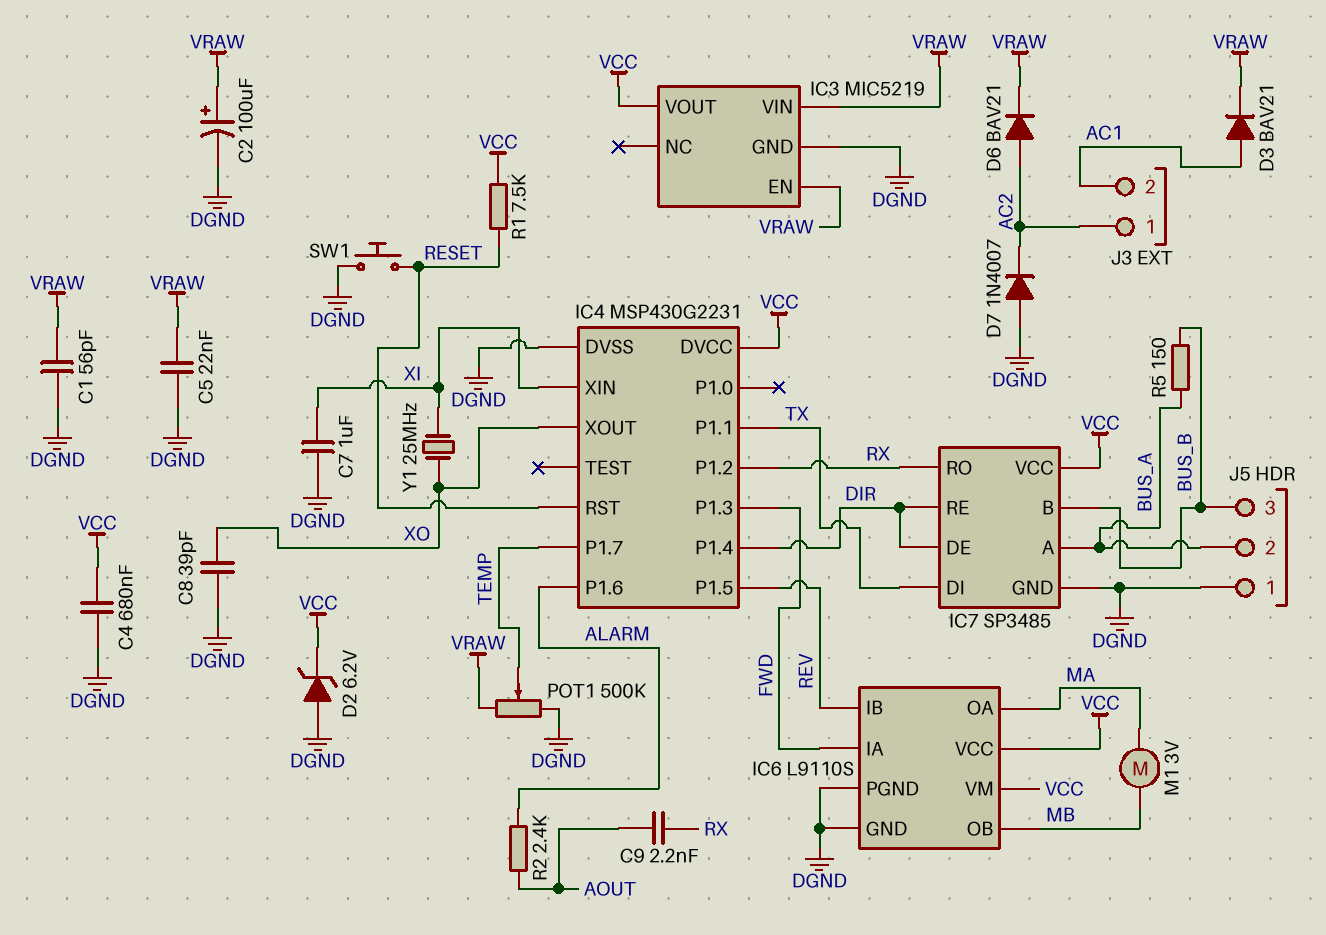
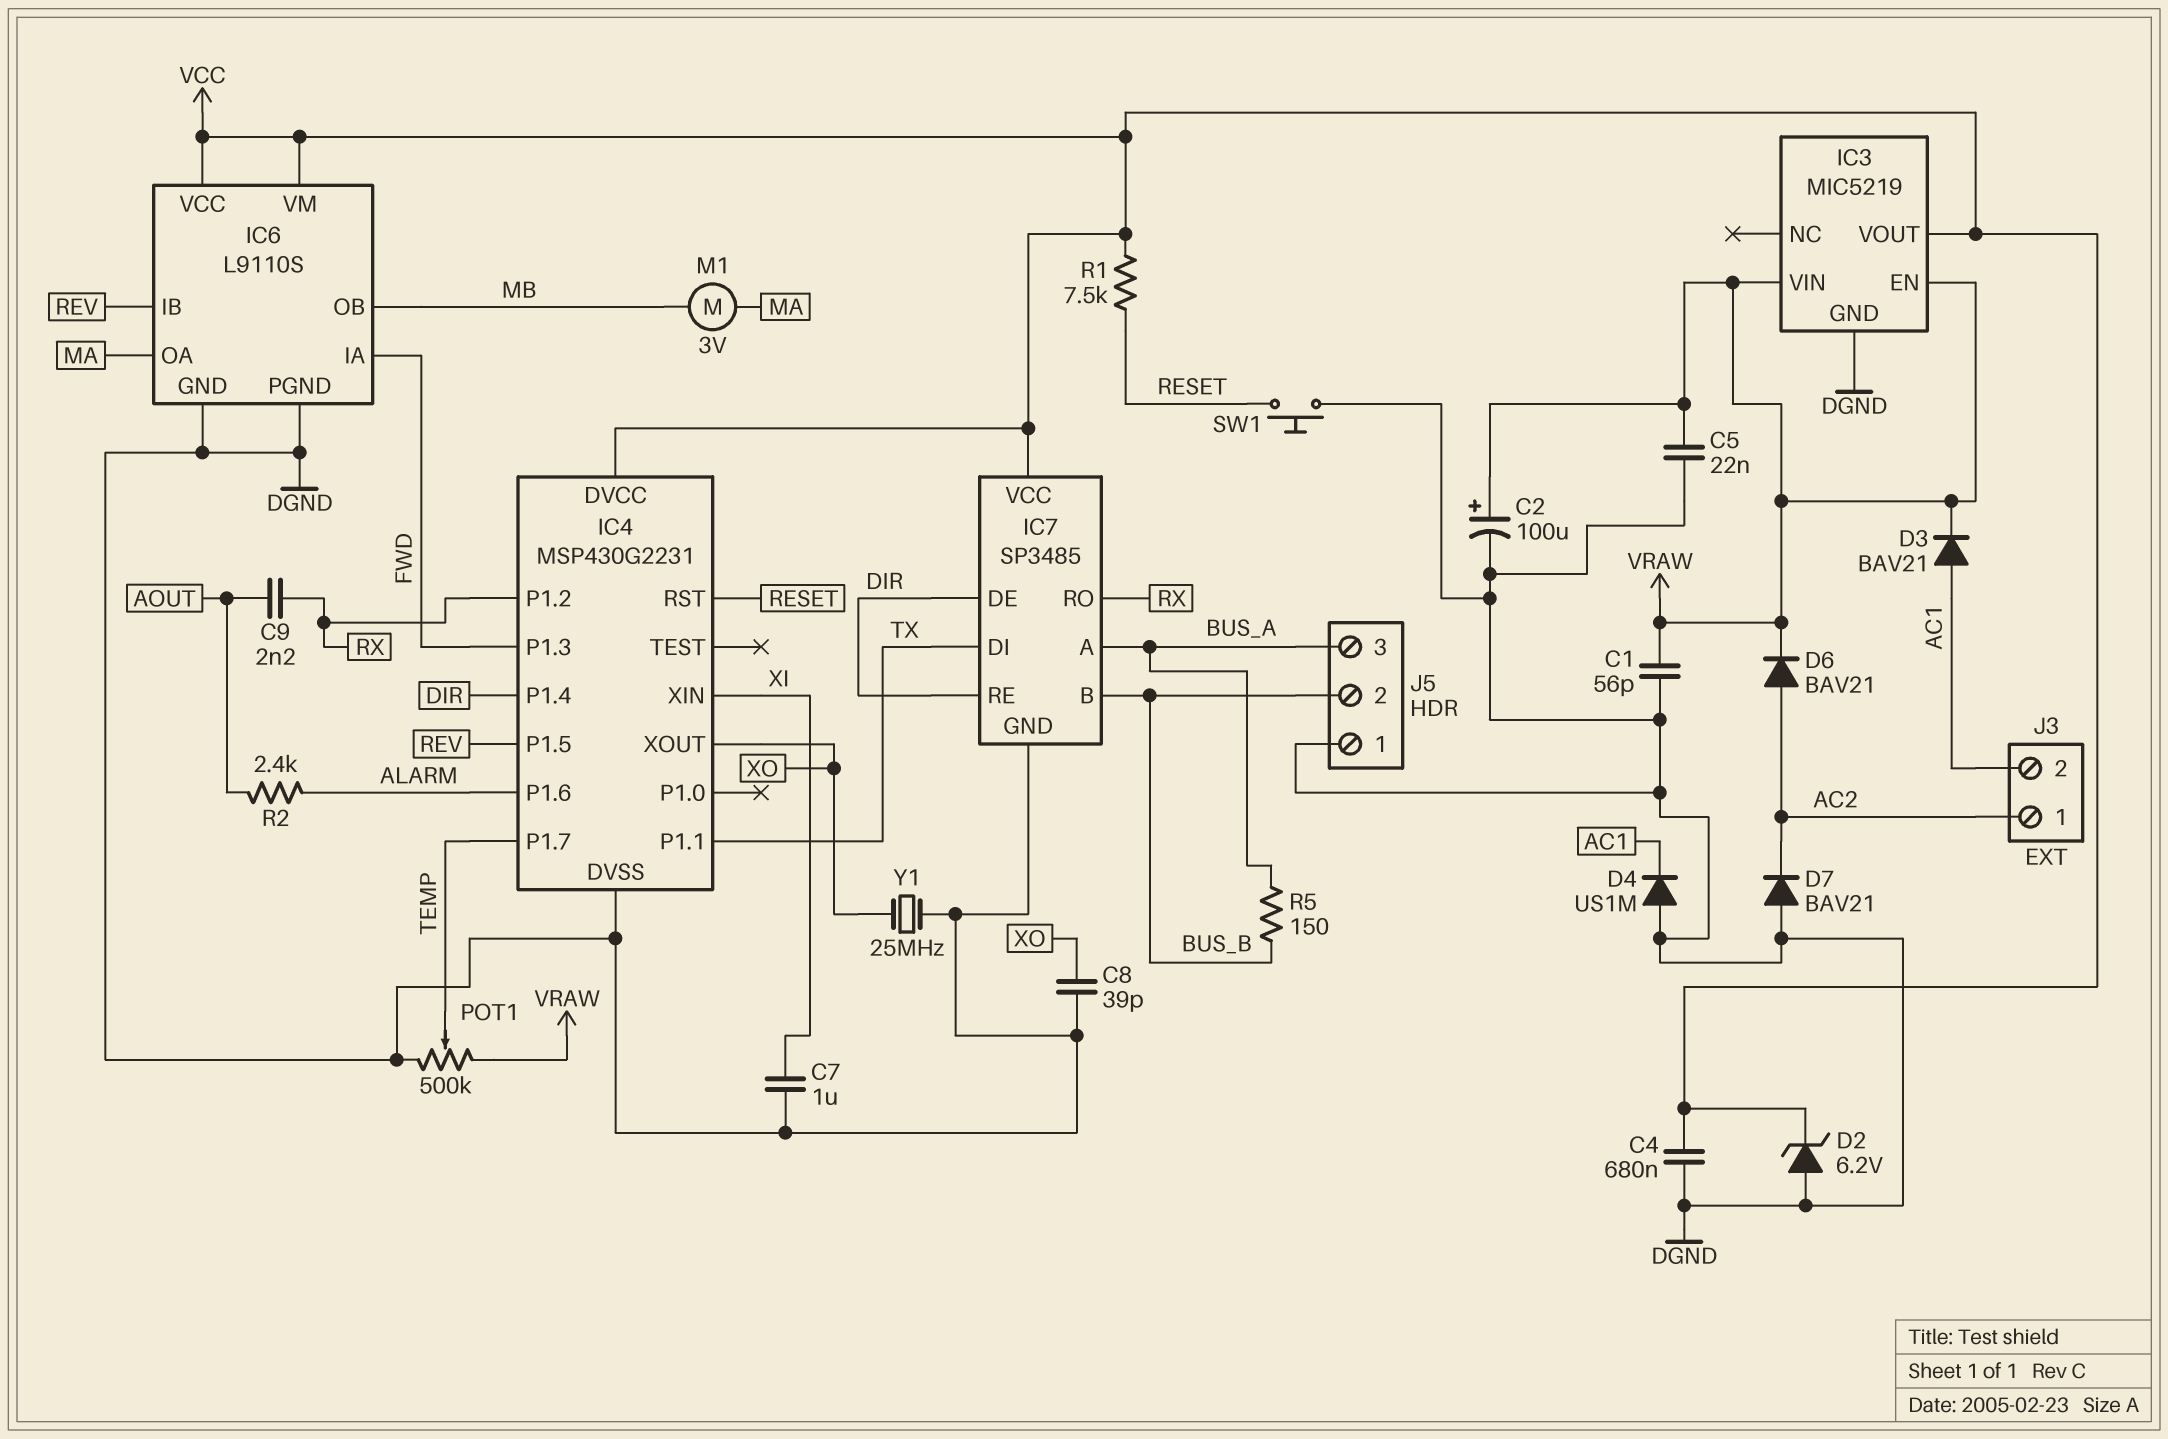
D4: none -> diode US1M (A DGND, K AC1)
D7: diode 1N4007 (A DGND, K AC2) -> diode BAV21 (A DGND, K AC2)
J5 pin 2: BUS_A -> BUS_B
J5 pin 3: BUS_B -> BUS_A
Y1: 25MHz (XI, XO) -> 25MHz (DGND, XO)

